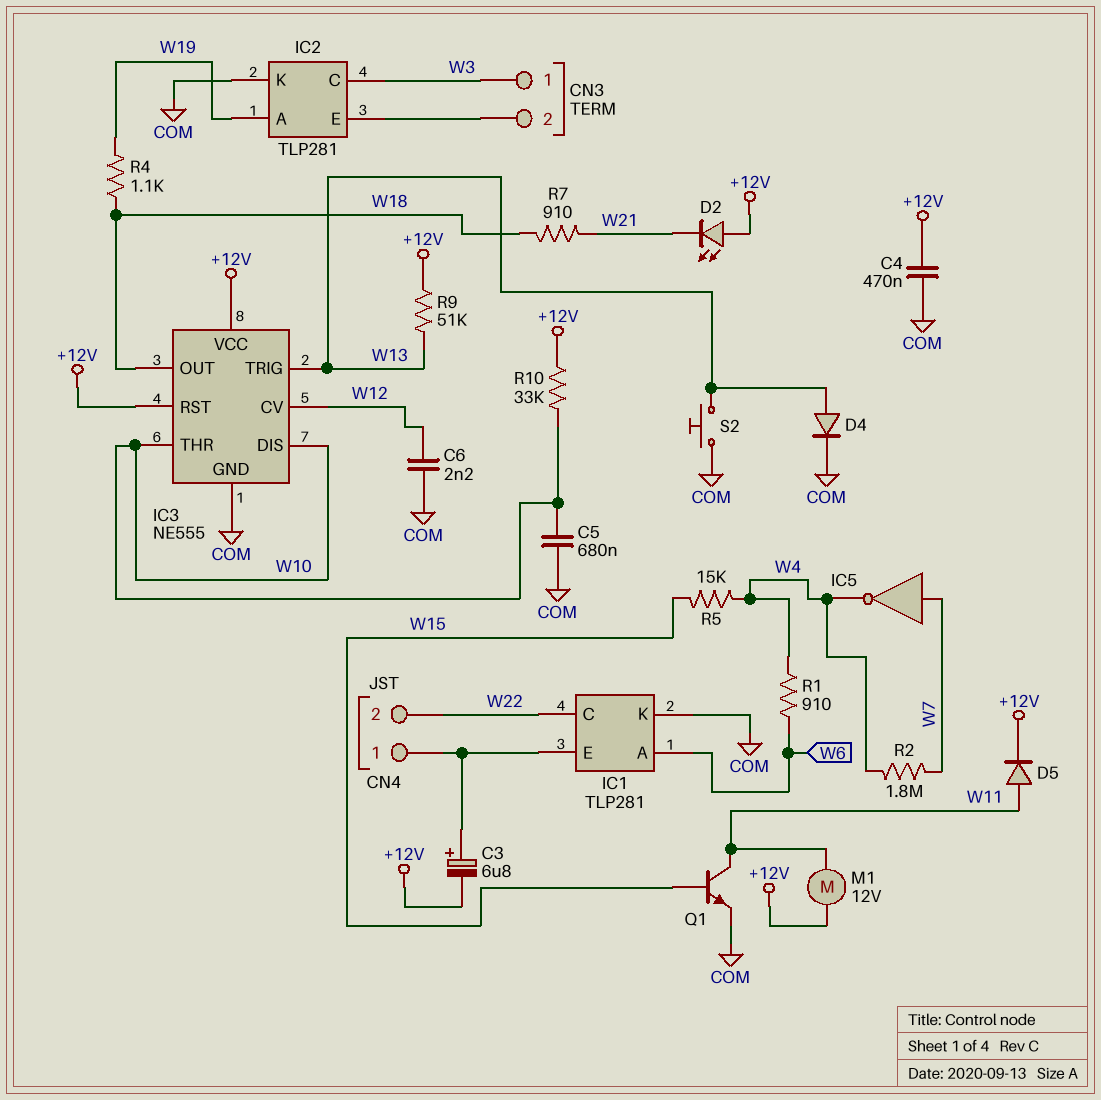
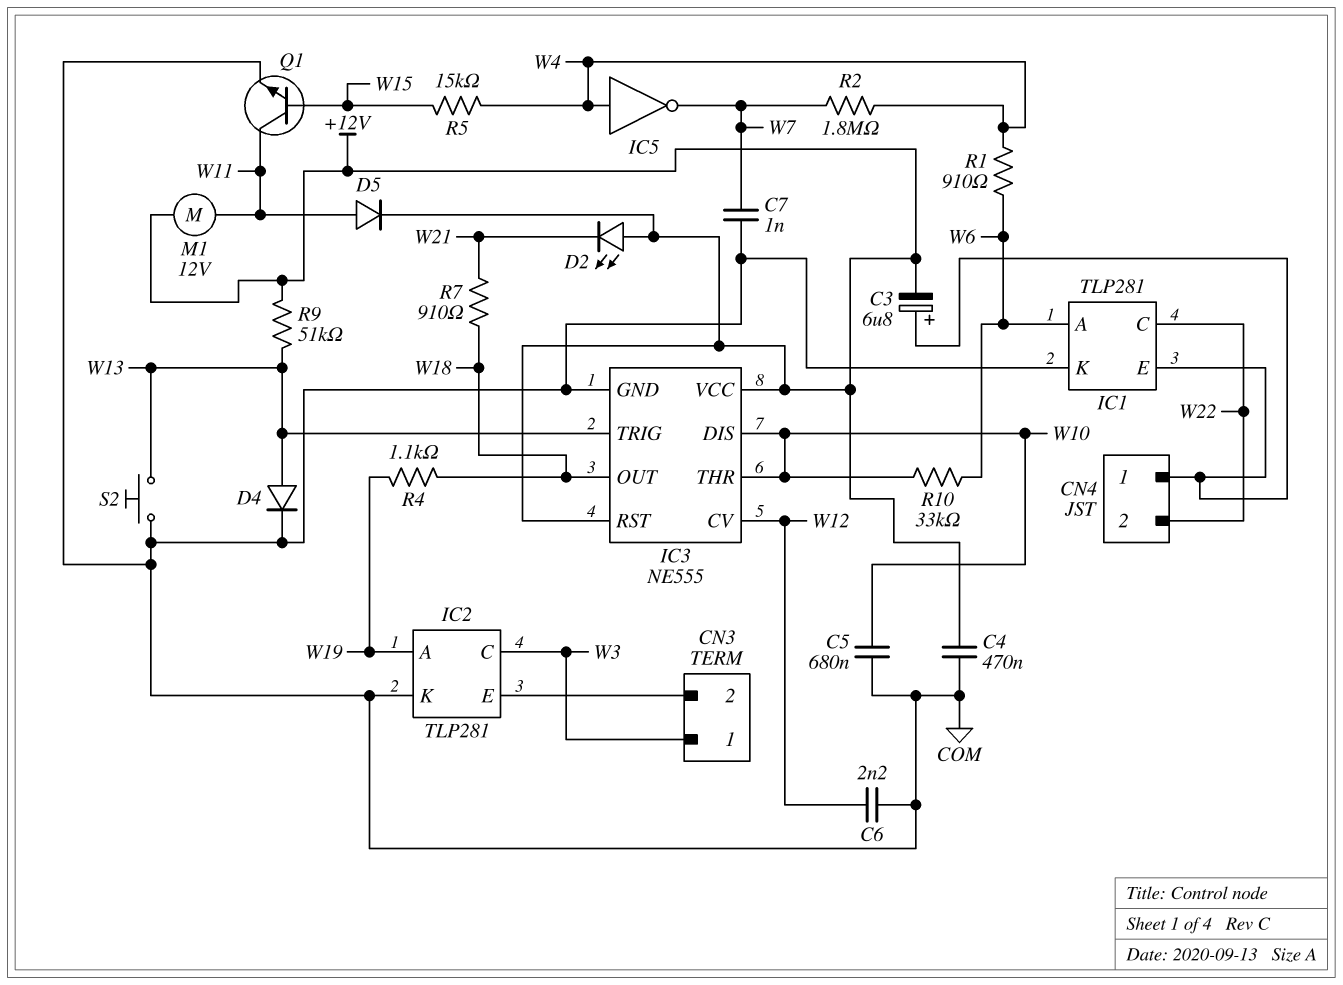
C7: none -> 1nF (COM, W7)
IC5: NOT (in W7, out W4) -> NOT (in W4, out W7)
R10: 33k (+12V, W10) -> 33k (W6, W10)

